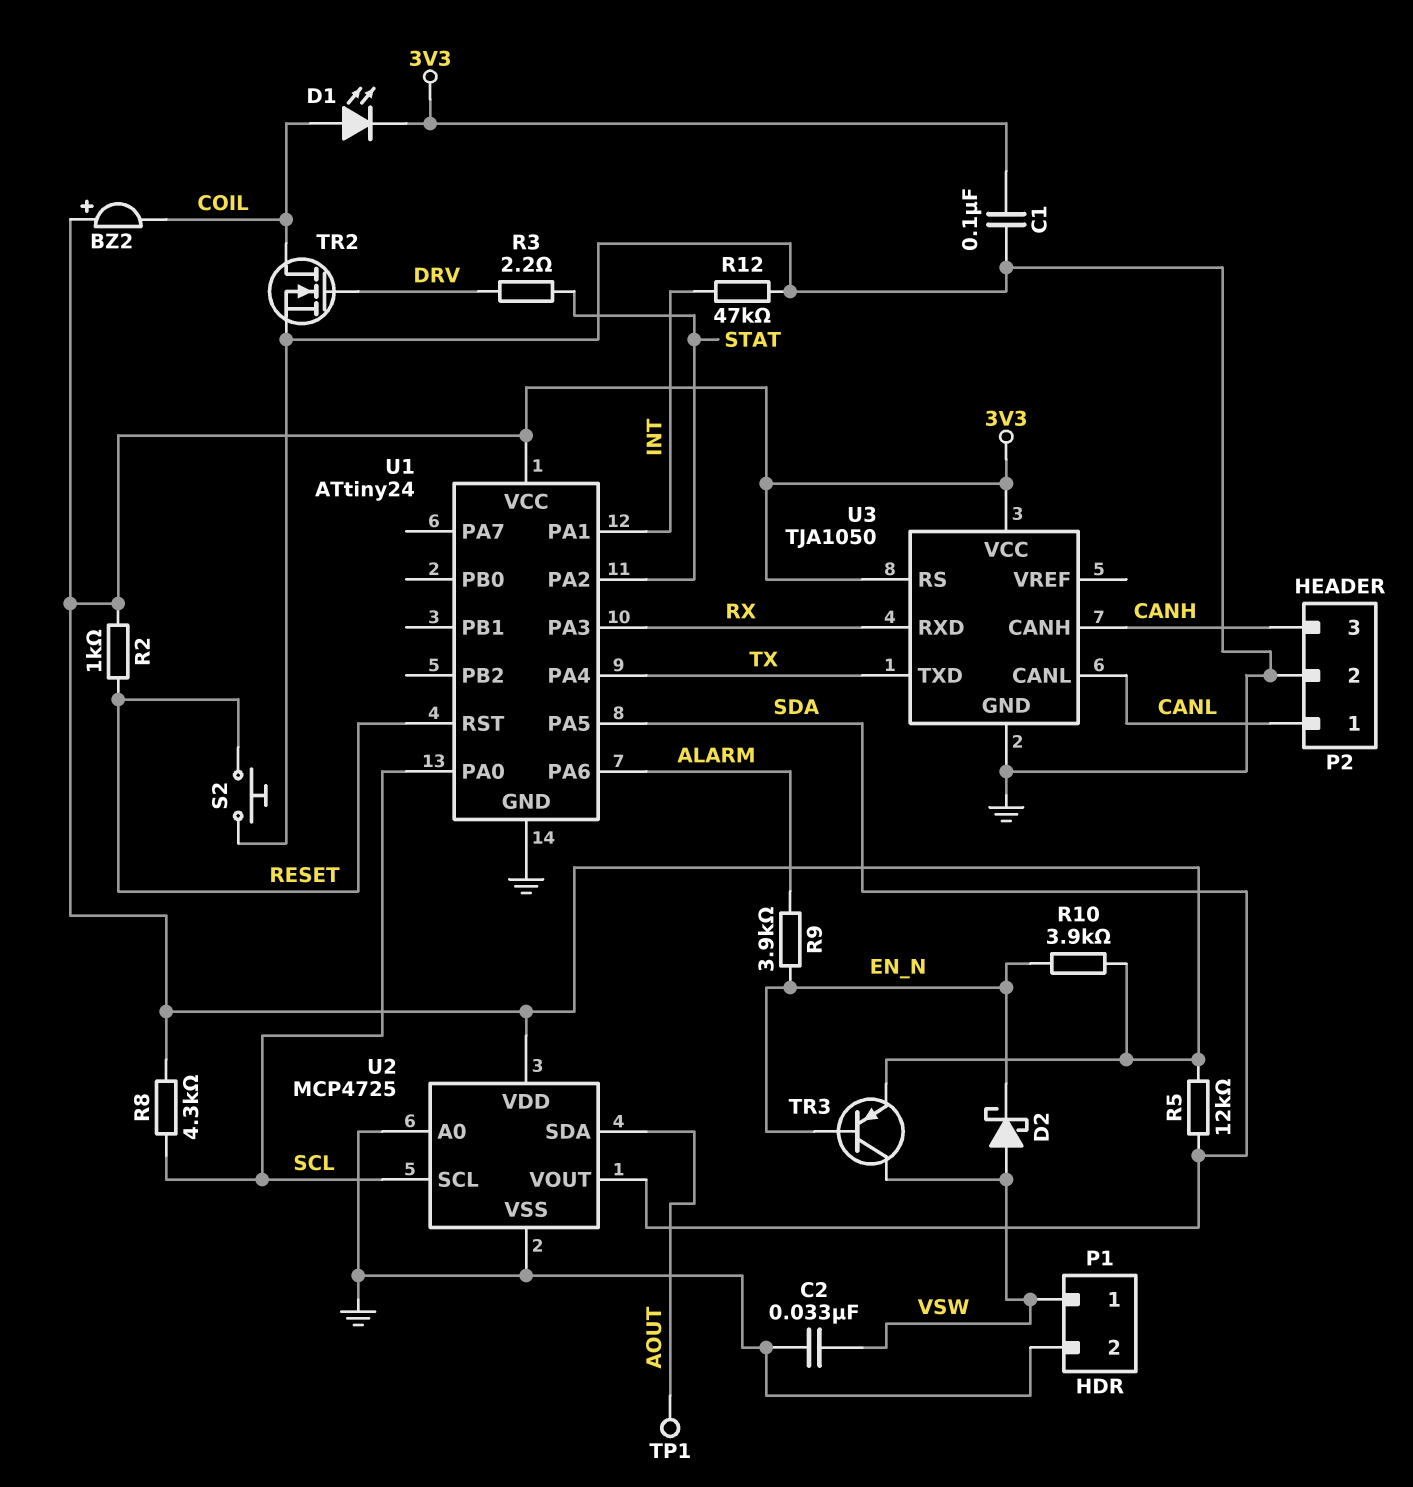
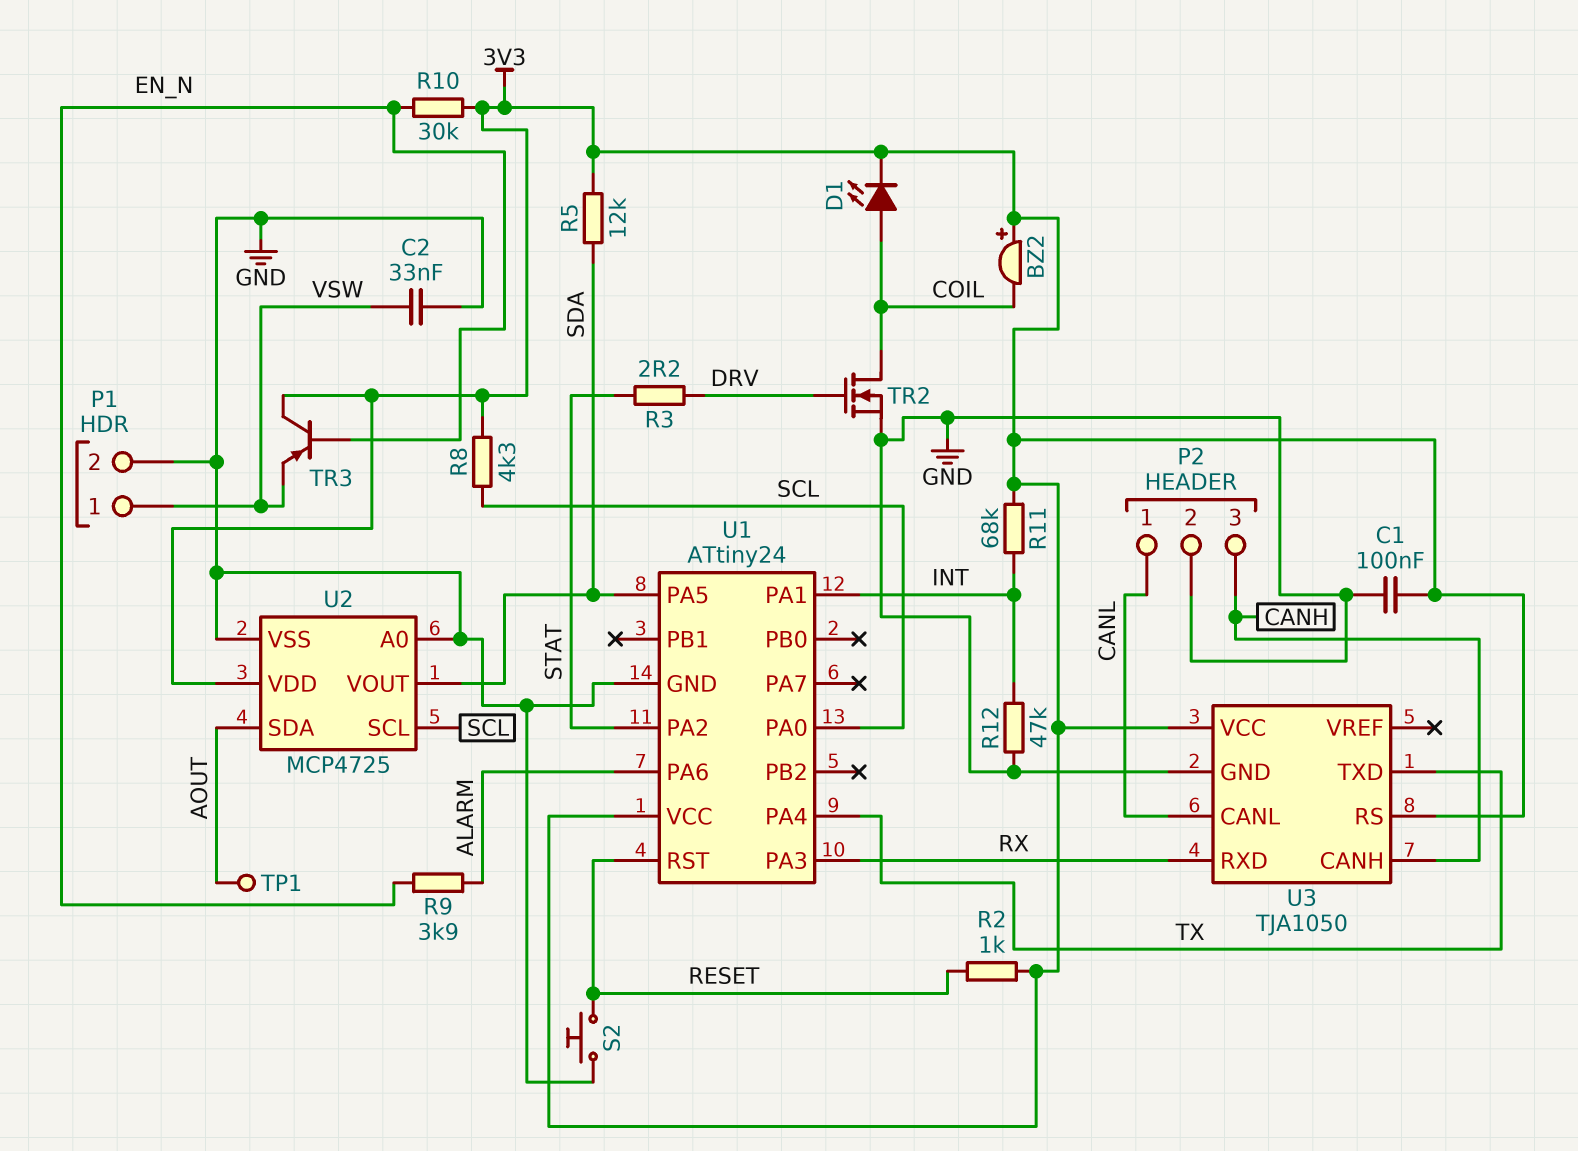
D2: schottky (A VSW, K EN_N) -> none
R10: 3.9k (3V3, EN_N) -> 30k (3V3, EN_N)
R11: none -> 68k (3V3, INT)
TR3: PNP (B EN_N, C VSW, E 3V3) -> PNP (B EN_N, C 3V3, E VSW)

